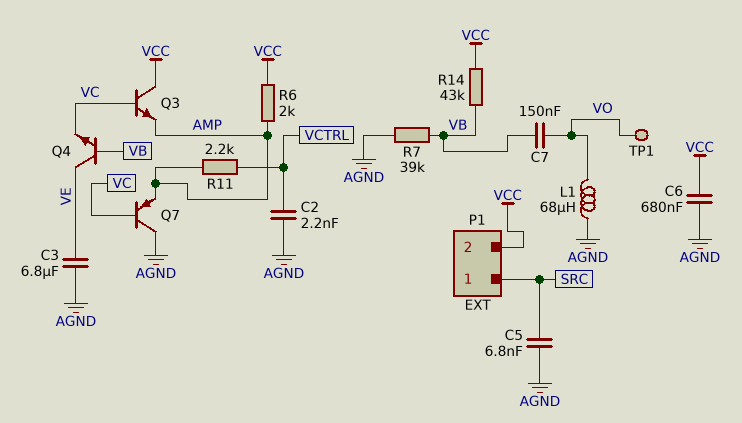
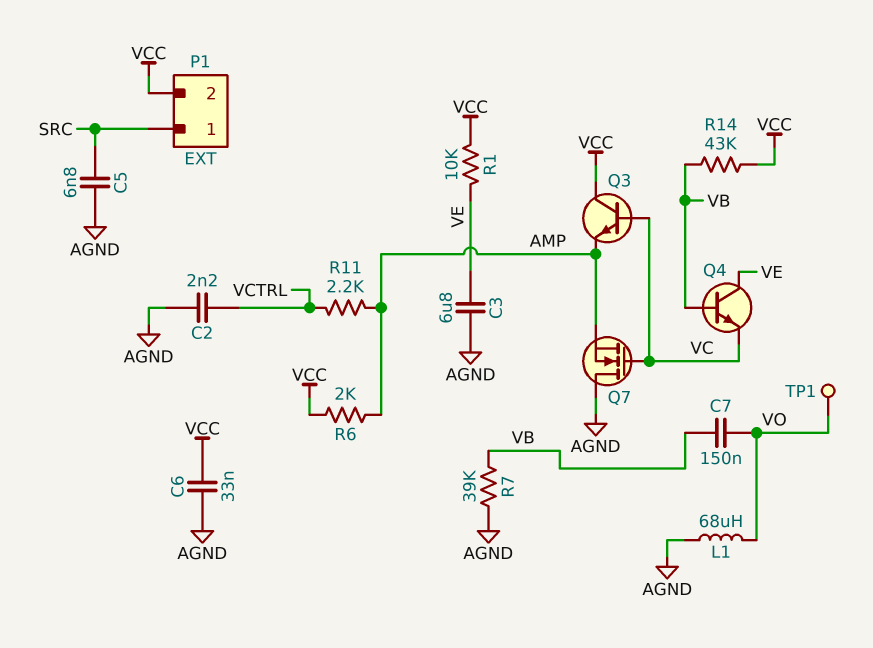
C6: 680nF (AGND, VCC) -> 33nF (AGND, VCC)
Q7: PNP (B VC, C AGND, E AMP) -> NMOS (G VC, D AGND, S AMP)
R1: none -> 10k (VCC, VE)

